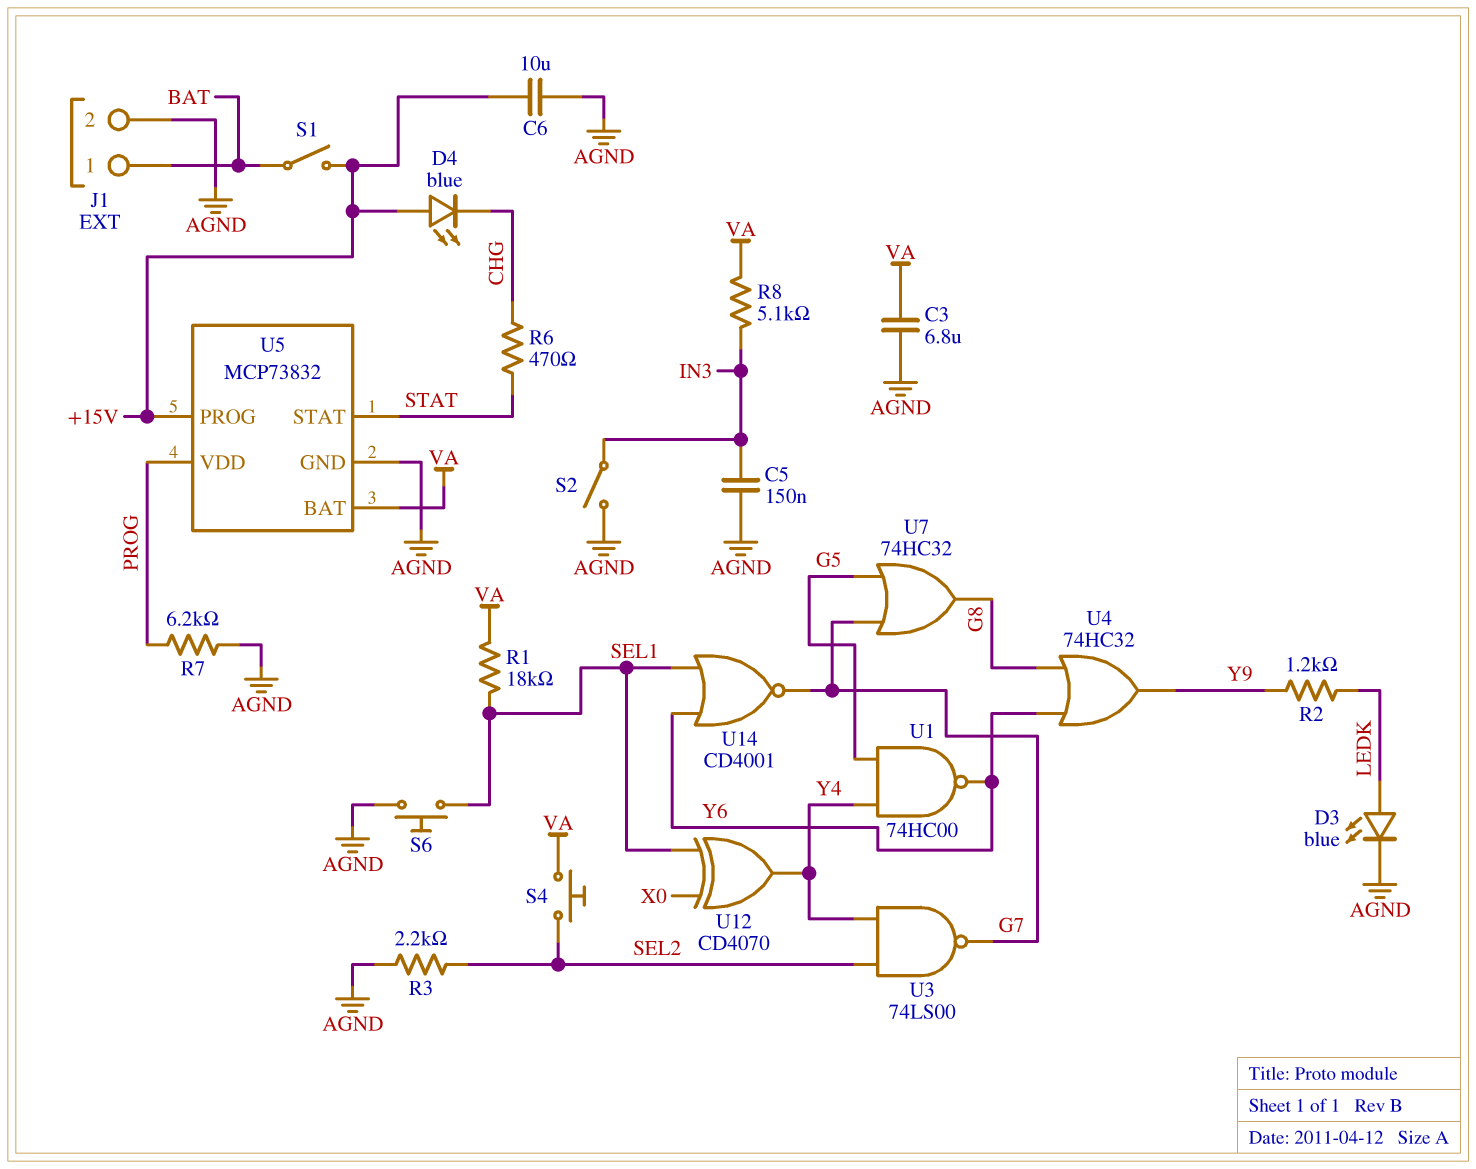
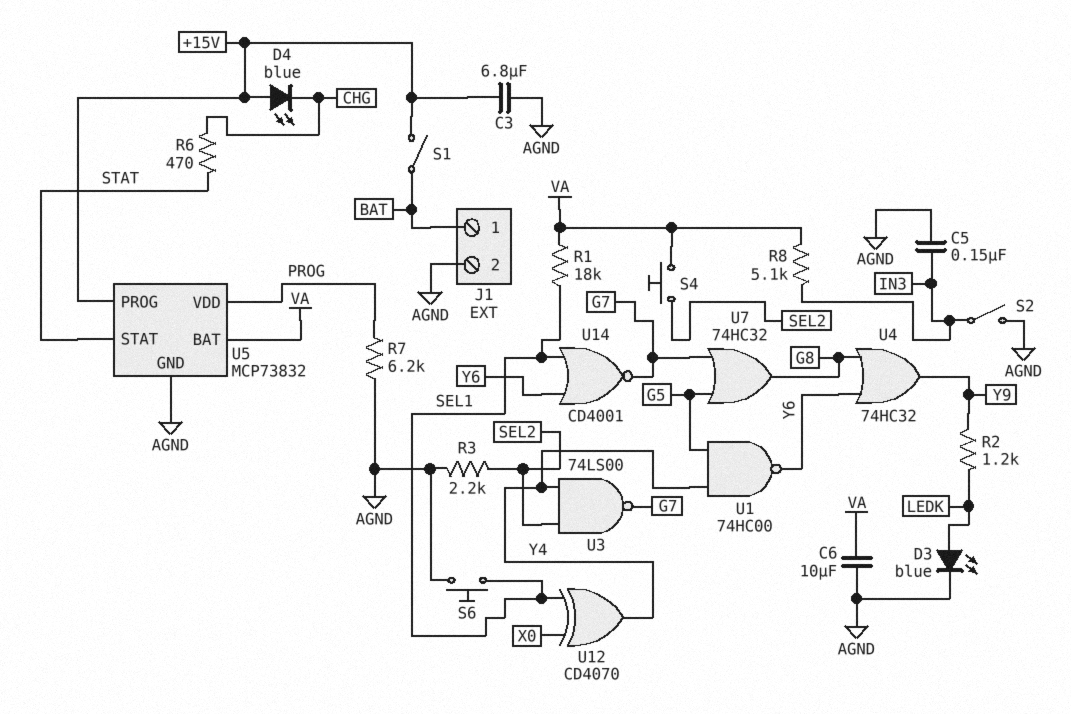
C3: 6.8uF (AGND, VA) -> 6.8uF (+15V, AGND)
C6: 10uF (+15V, AGND) -> 10uF (AGND, VA)

